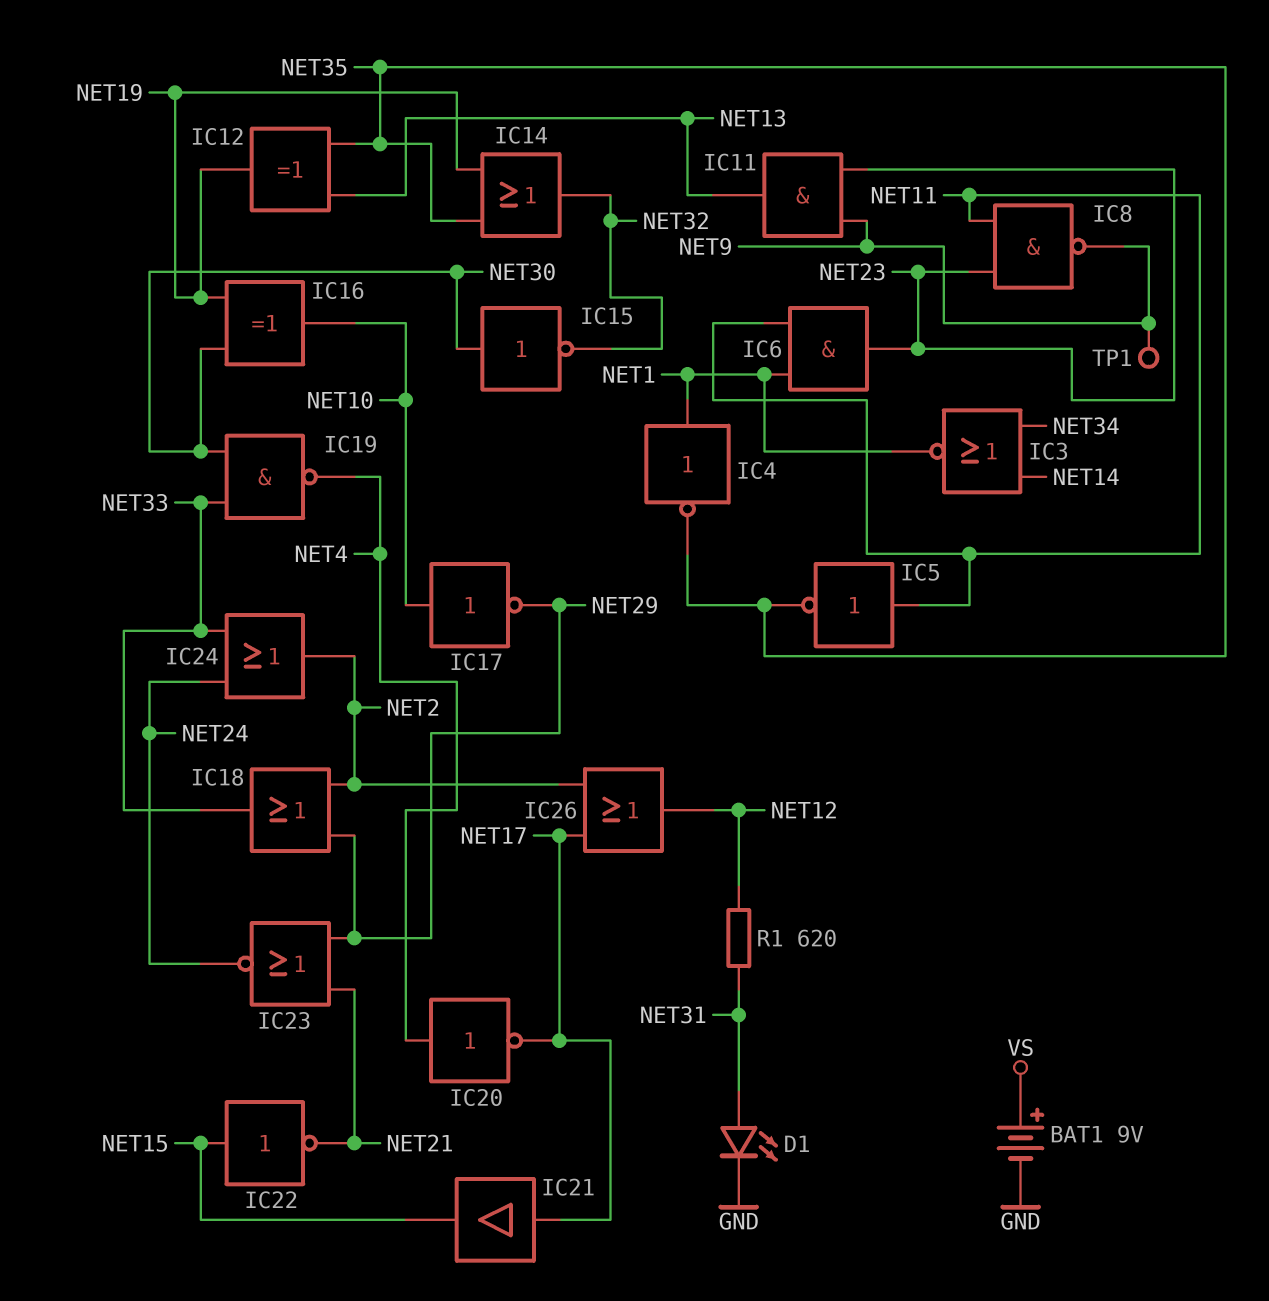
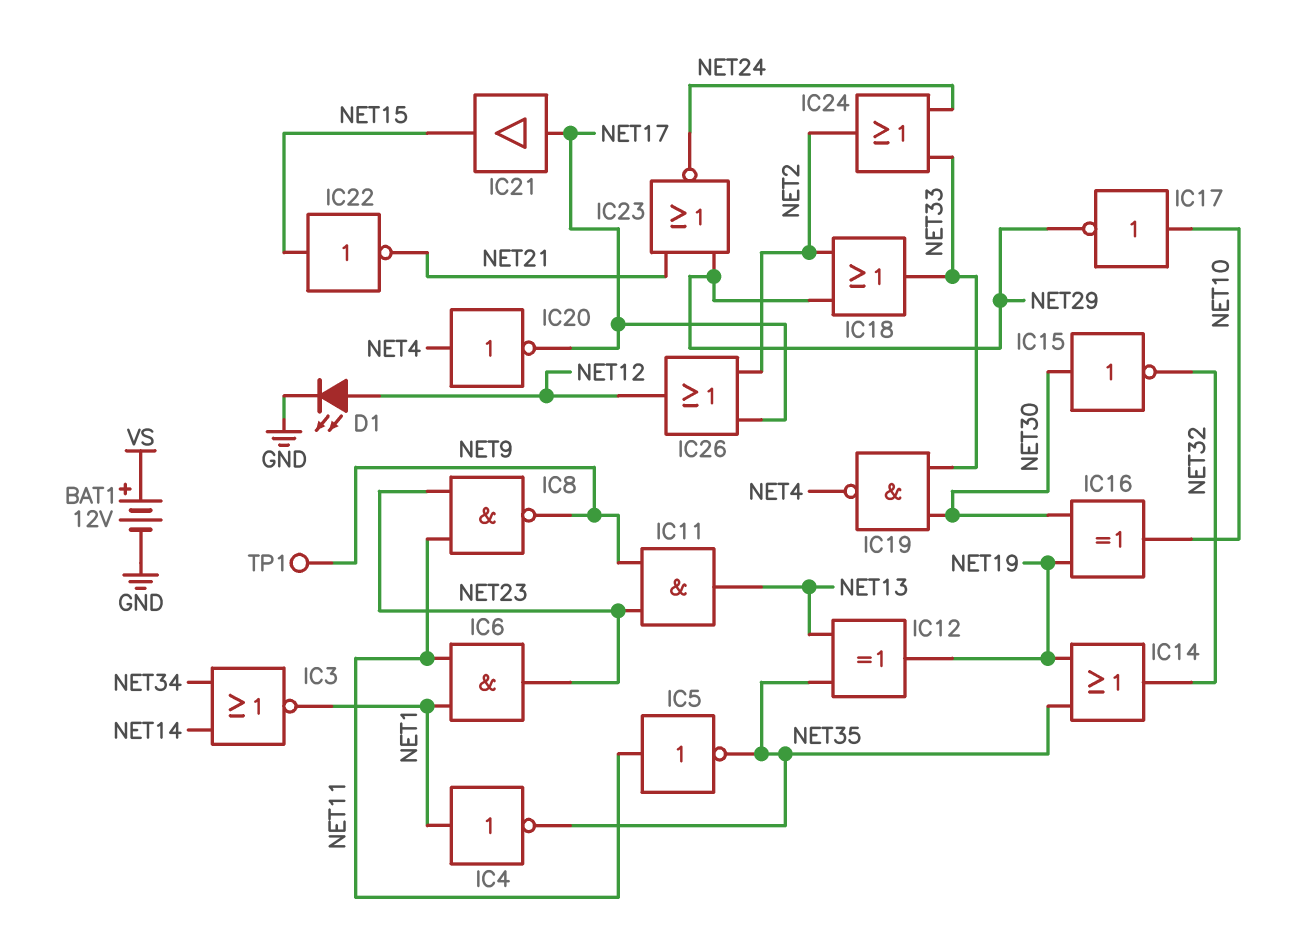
BAT1: 9V (plus VS, minus GND) -> 12V (plus VS, minus GND)
D1: LED (A NET31, K GND) -> LED (A NET12, K GND)
R1: 620 (NET12, NET31) -> none

